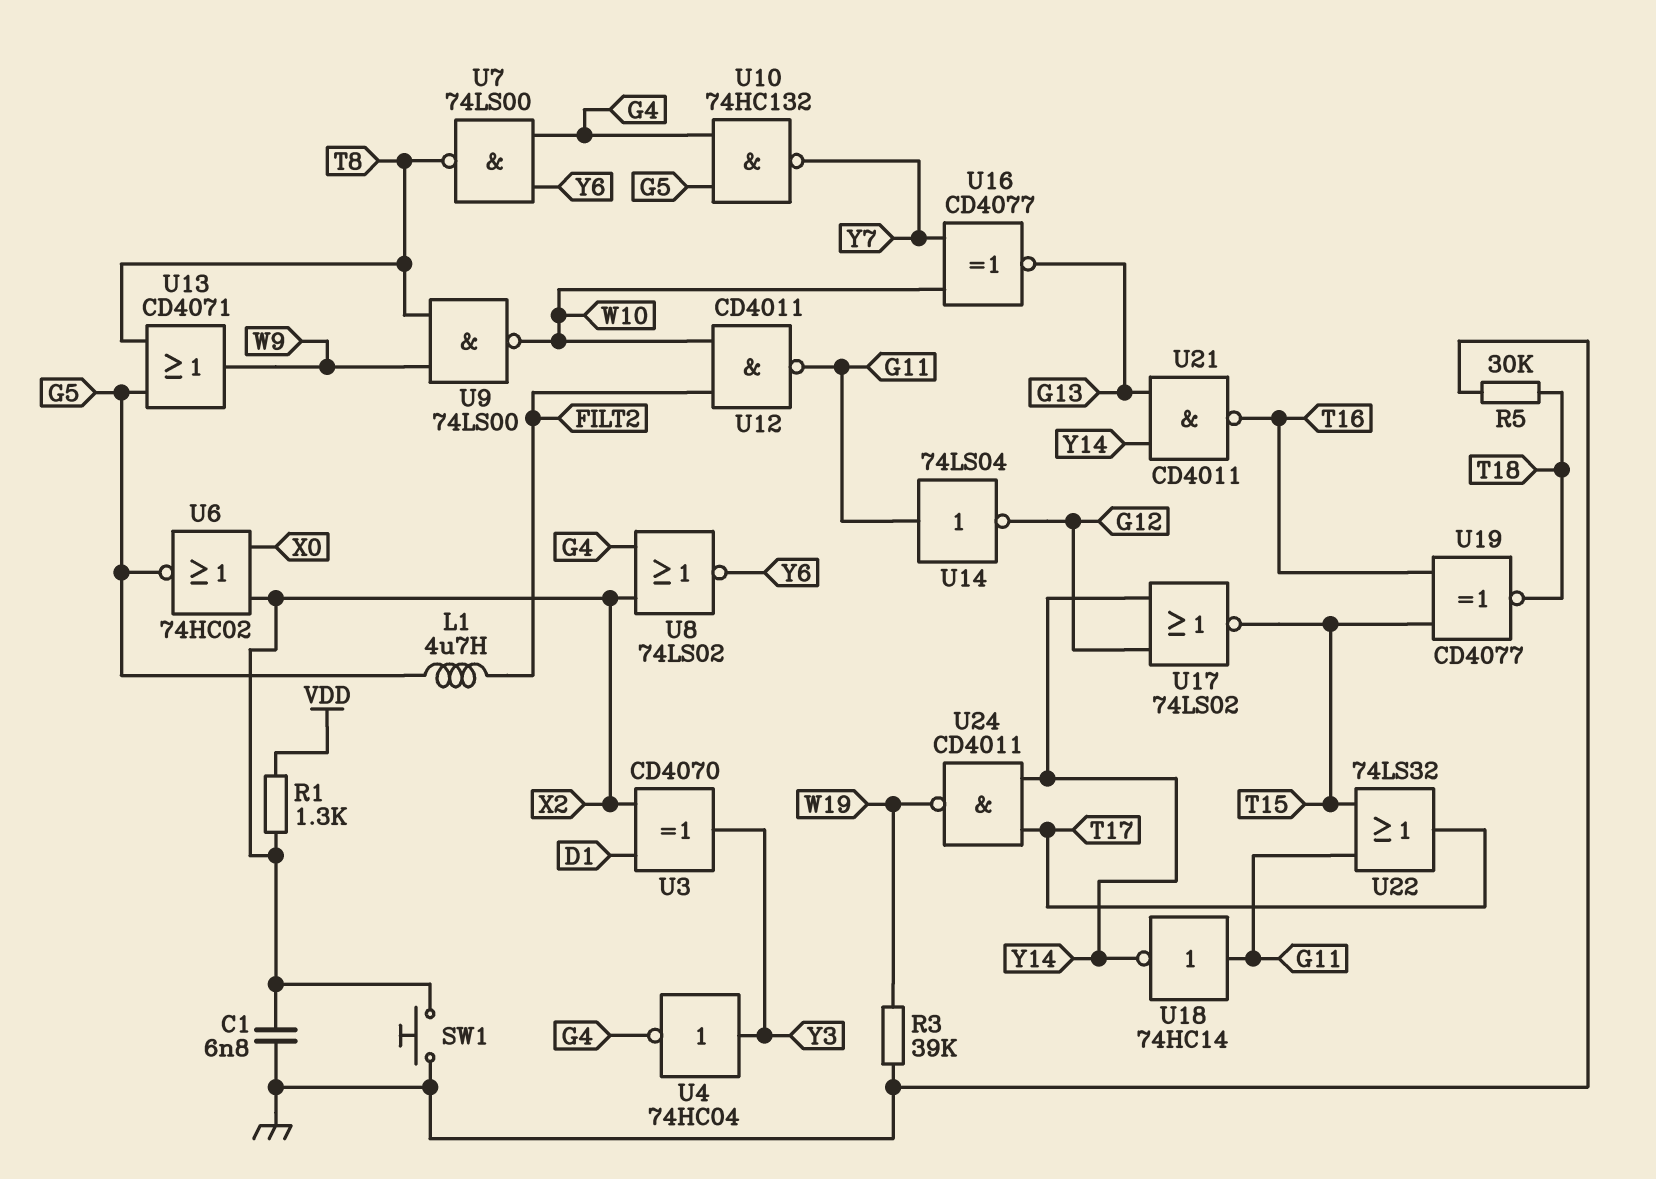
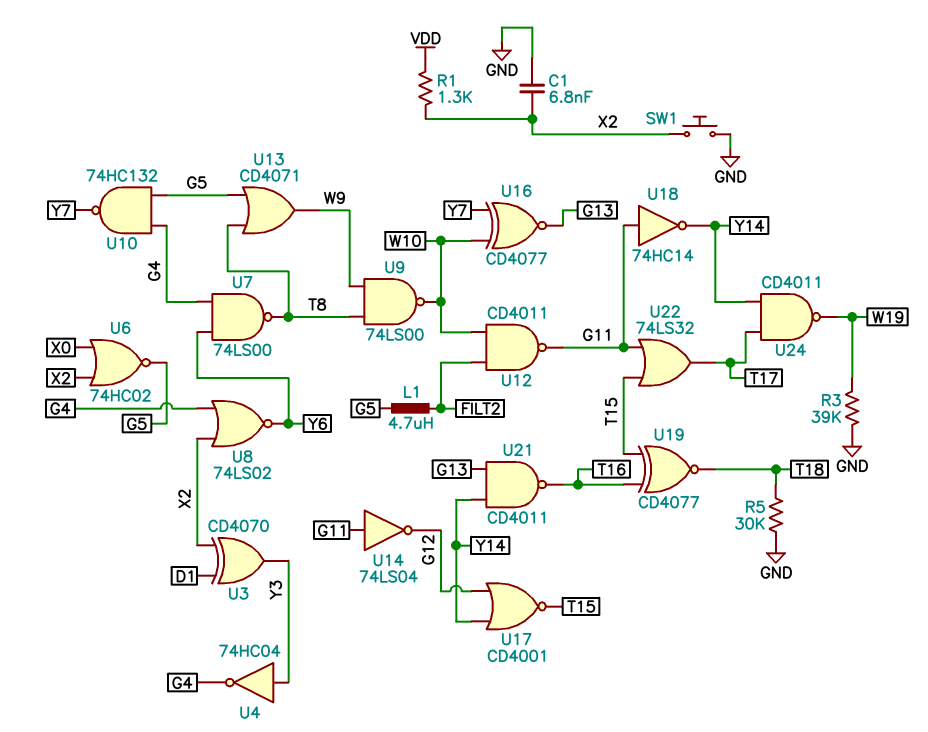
U17: NOR 74LS02 (in G12, in Y14, out T15) -> NOR CD4001 (in G12, in Y14, out T15)

